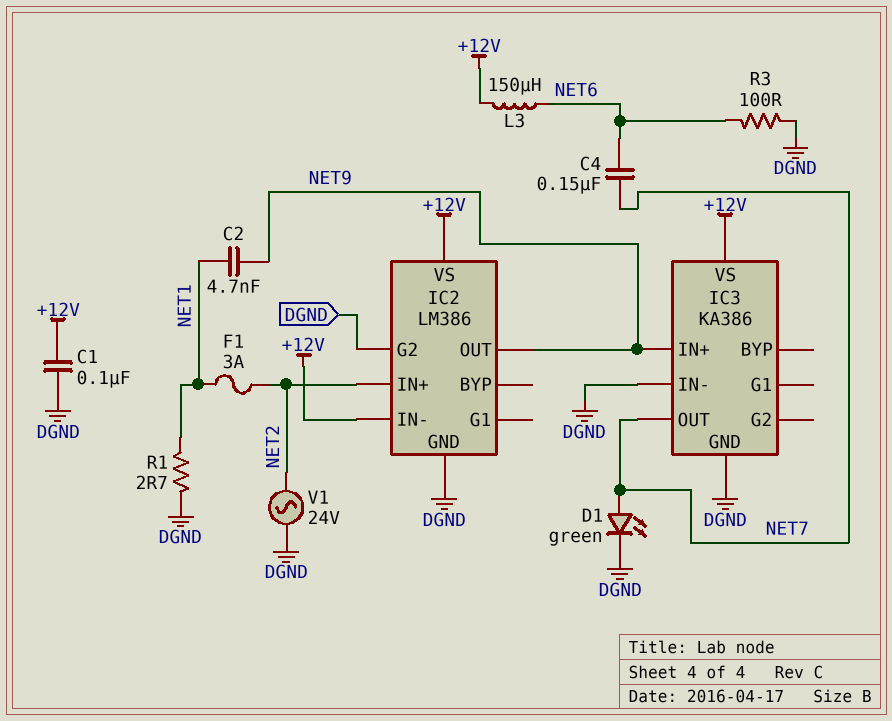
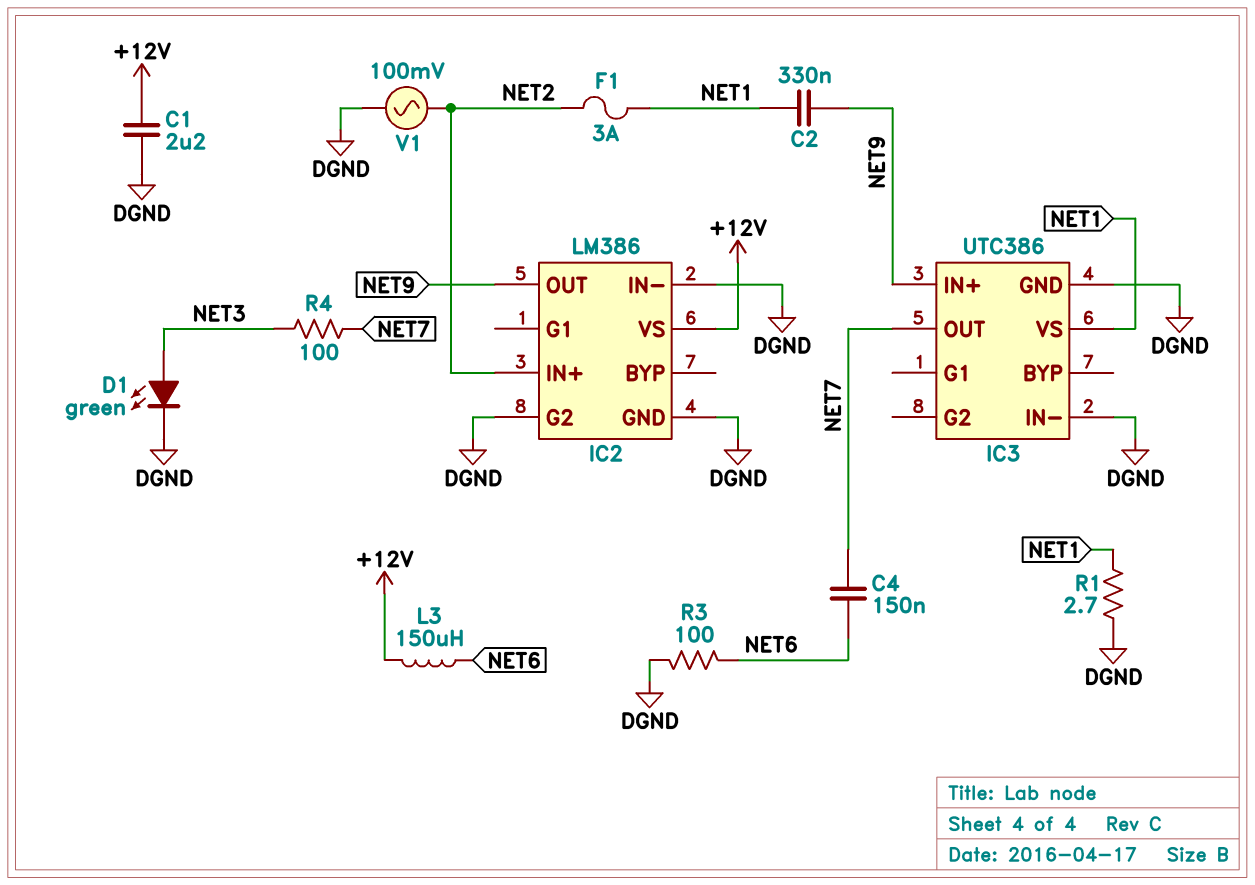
C1: 100nF (+12V, DGND) -> 2.2uF (+12V, DGND)
C2: 4.7nF (NET1, NET9) -> 330nF (NET1, NET9)
D1: LED green (A NET7, K DGND) -> LED green (A NET3, K DGND)
IC2 pin IN-: +12V -> DGND
IC3: KA386 -> UTC386
IC3 pin VS: +12V -> NET1
R4: none -> 100 (NET3, NET7)
V1: AC 24V (DGND, NET2) -> AC 100mV (DGND, NET2)

